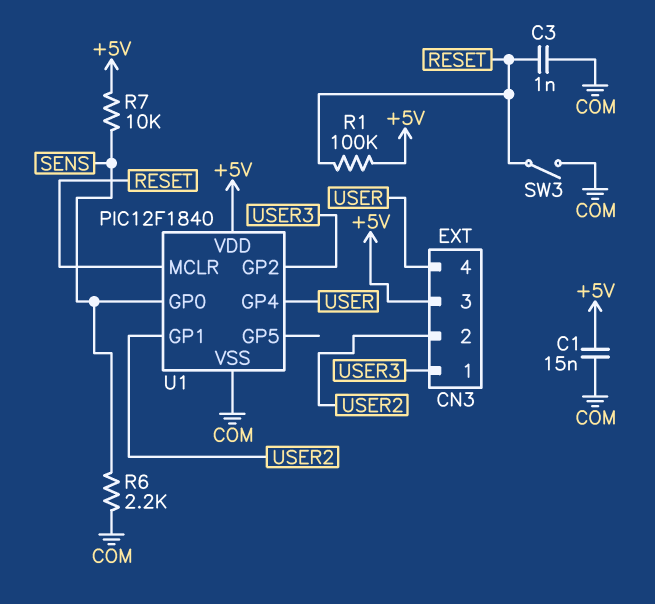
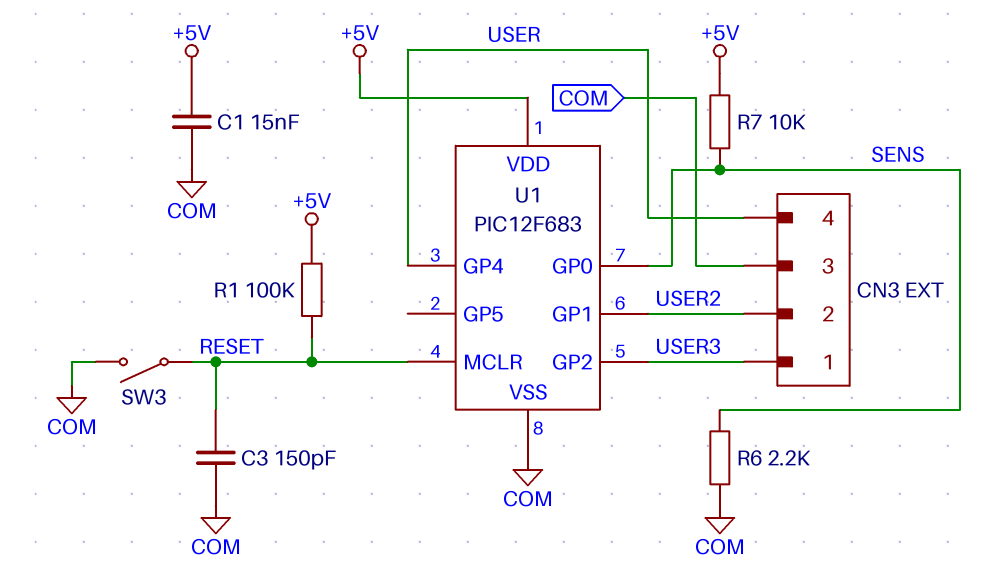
C3: 1nF (COM, RESET) -> 150pF (COM, RESET)
CN3 pin 3: +5V -> COM
U1: PIC12F1840 -> PIC12F683

